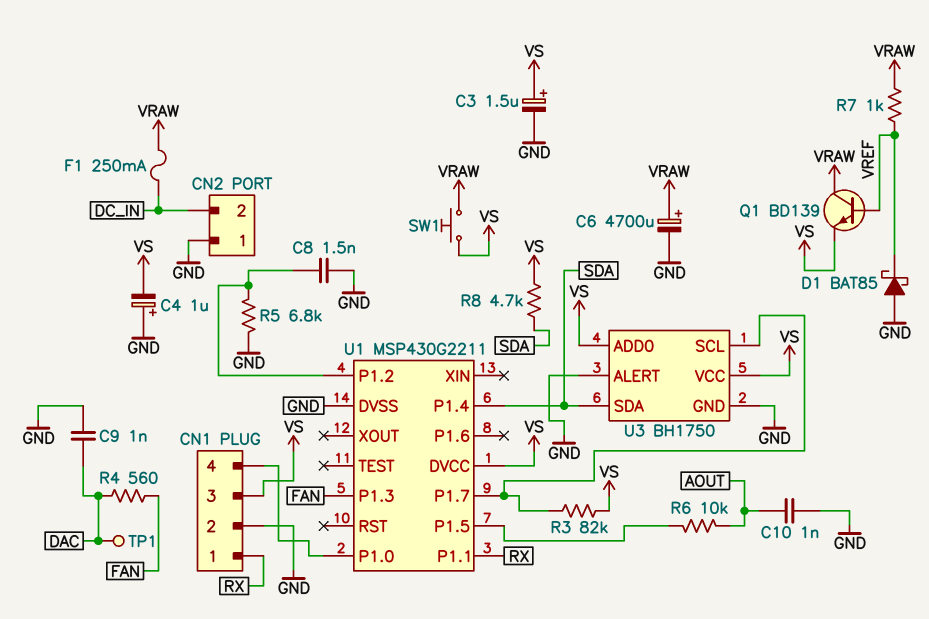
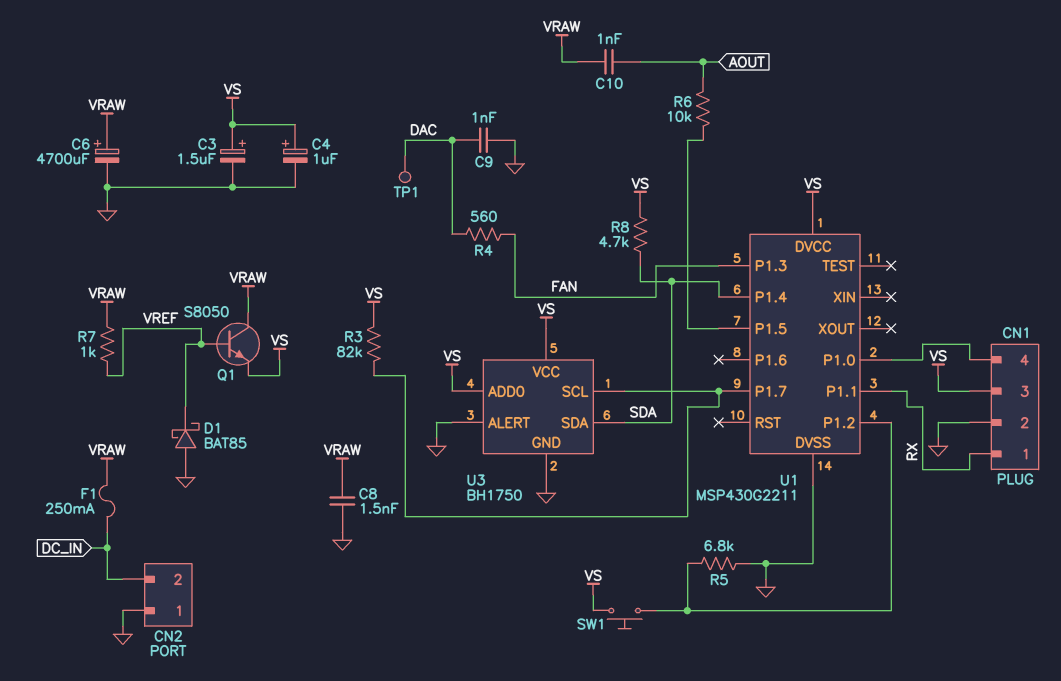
C4: 1uF (plus GND, minus VS) -> 1uF (plus VS, minus GND)
C8: 1.5nF (GND, U1/P1.2) -> 1.5nF (GND, VRAW)
C10: 1nF (AOUT, GND) -> 1nF (AOUT, VRAW)
Q1: NPN BD139 (B VREF, C VRAW, E VS) -> NPN S8050 (B VREF, C VRAW, E VS)
SW1: button (VRAW, VS) -> button (U1/P1.2, VS)

